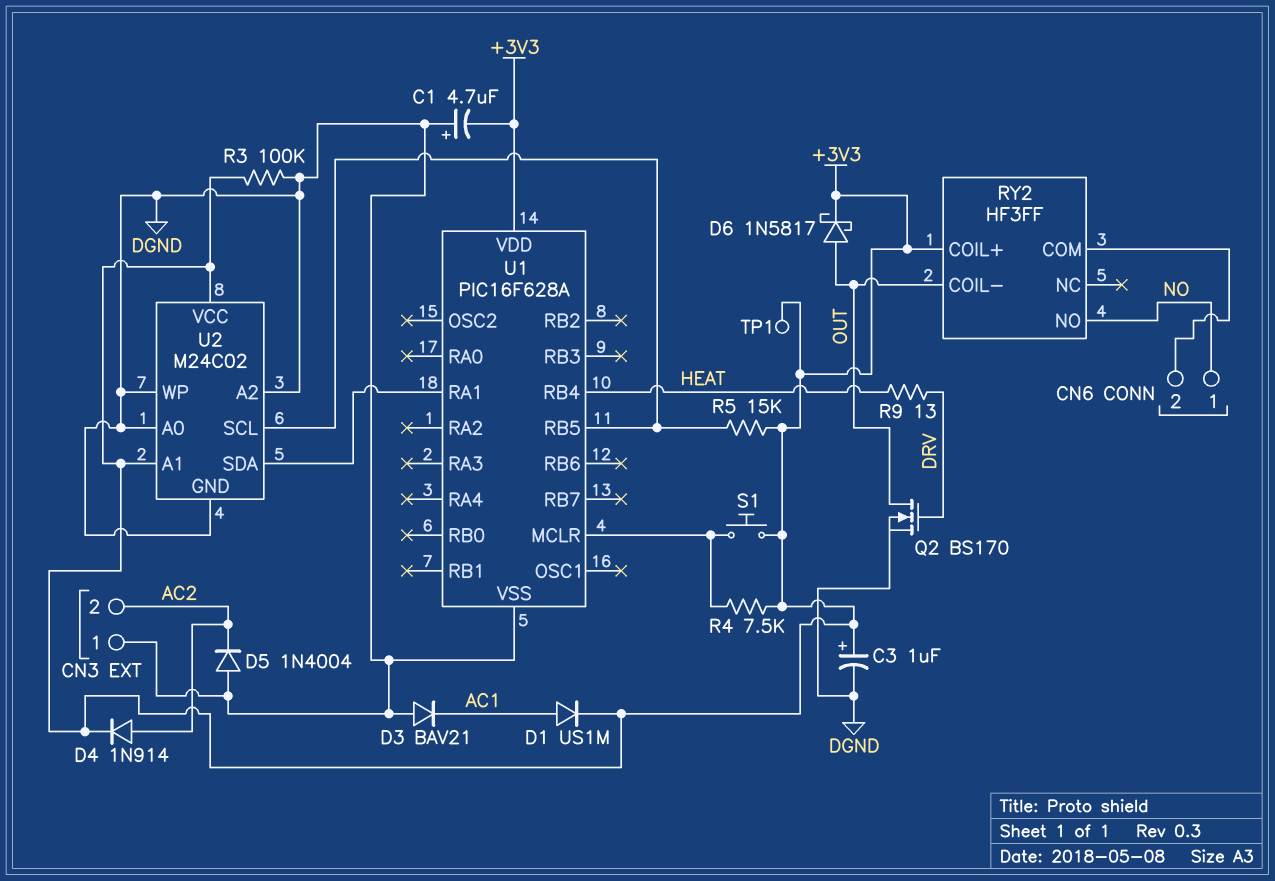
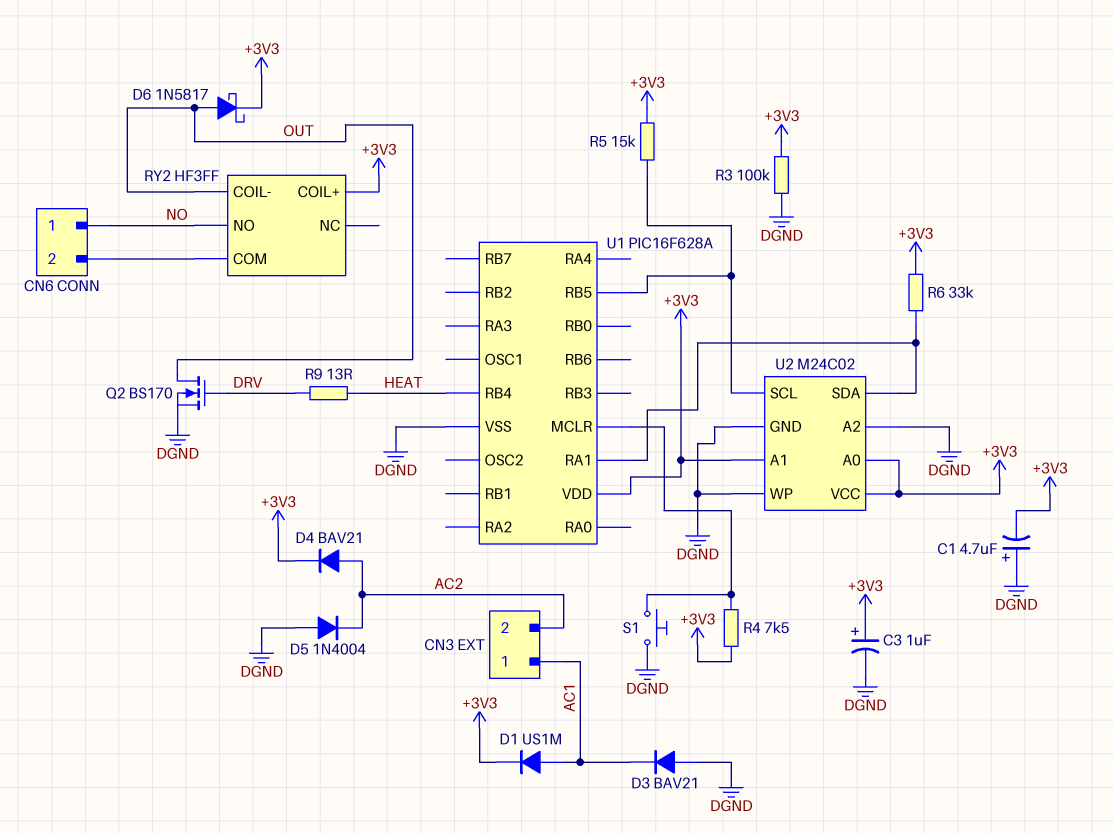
CN3 pin 1: DGND -> AC1
D4: diode 1N914 (A AC2, K +3V3) -> diode BAV21 (A AC2, K +3V3)
R6: none -> 33k (+3V3, U1/RA1)
S1: button (+3V3, U1/MCLR) -> button (DGND, U1/MCLR)
TP1: test point (+3V3) -> none
U2 pin A0: DGND -> +3V3

